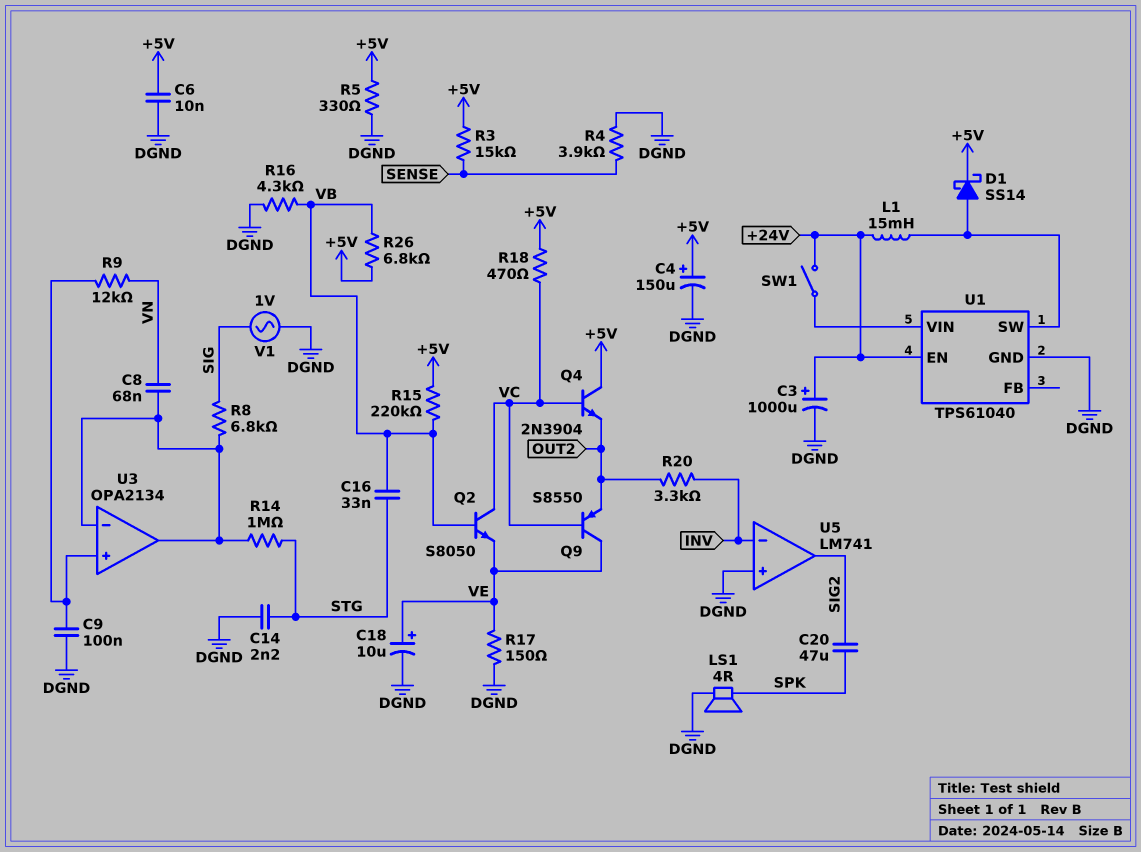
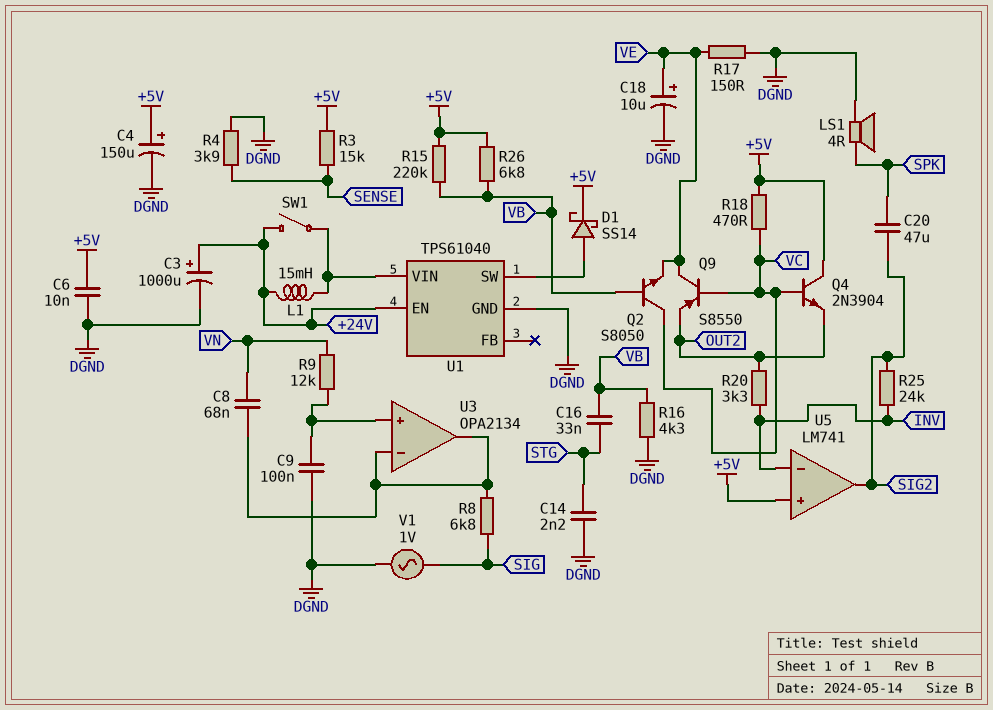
L1: 15mH (+24V, U1/SW) -> 15mH (+24V, U1/VIN)
R5: 330 (+5V, DGND) -> none
R14: 1M (STG, U3/in-) -> none
R25: none -> 24k (INV, SIG2)
U5 pin in+: DGND -> +5V

